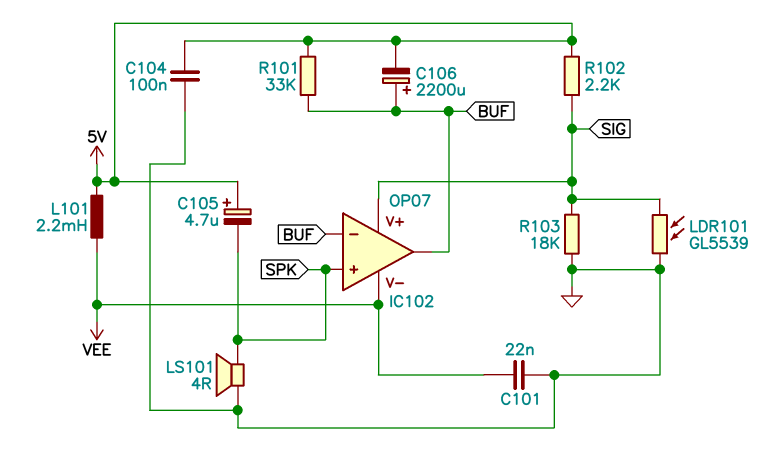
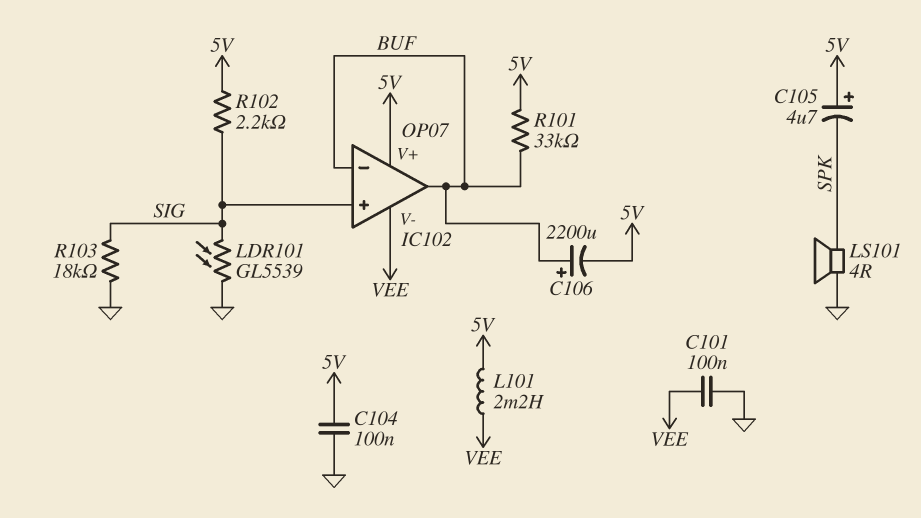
C101: 22nF (GND, VEE) -> 100nF (GND, VEE)
IC102 pin V+: SIG -> 5V
IC102 pin in+: SPK -> SIG

